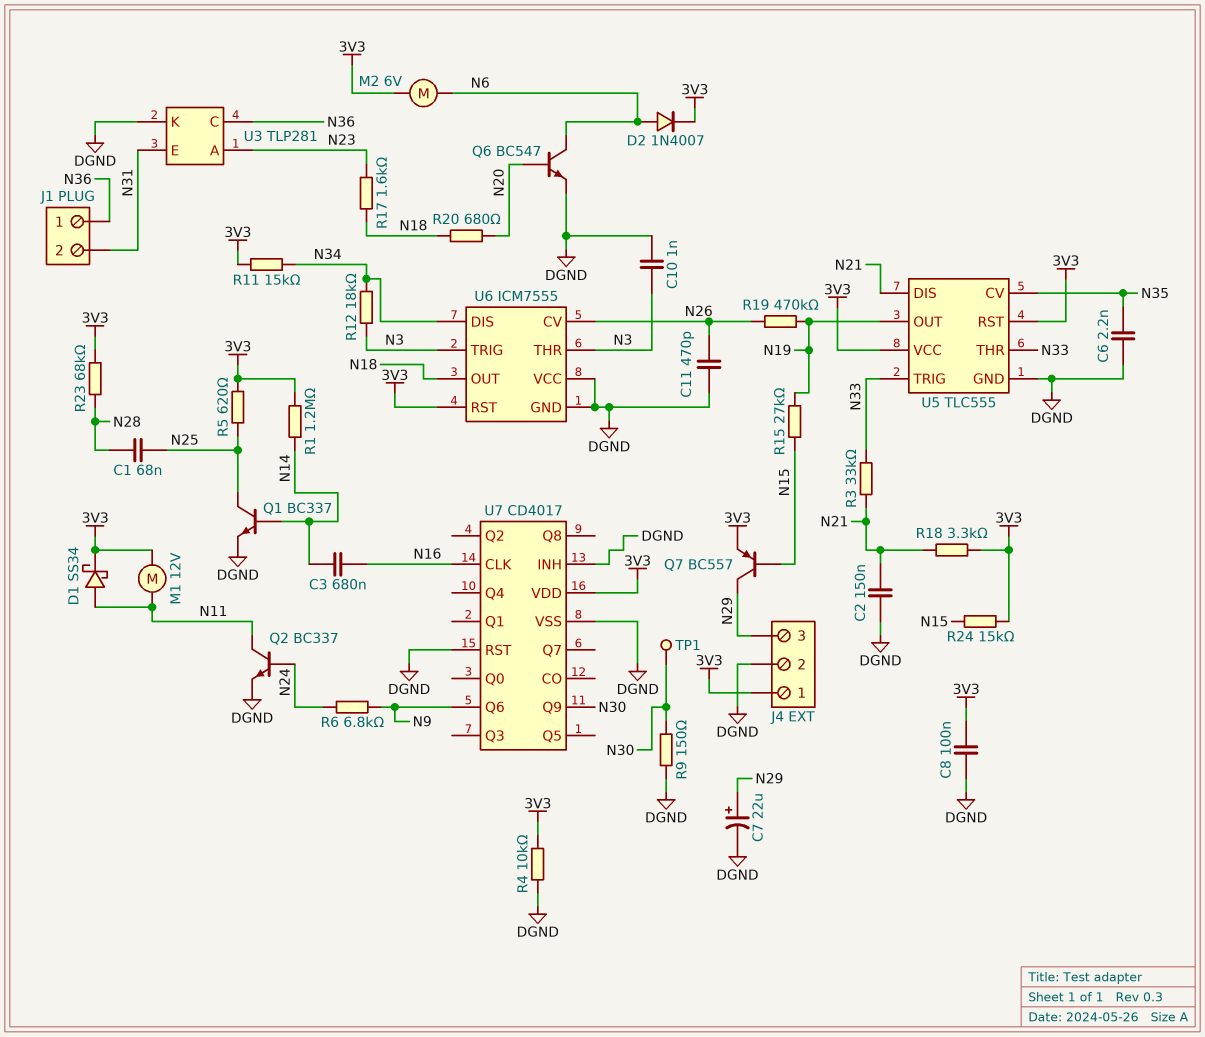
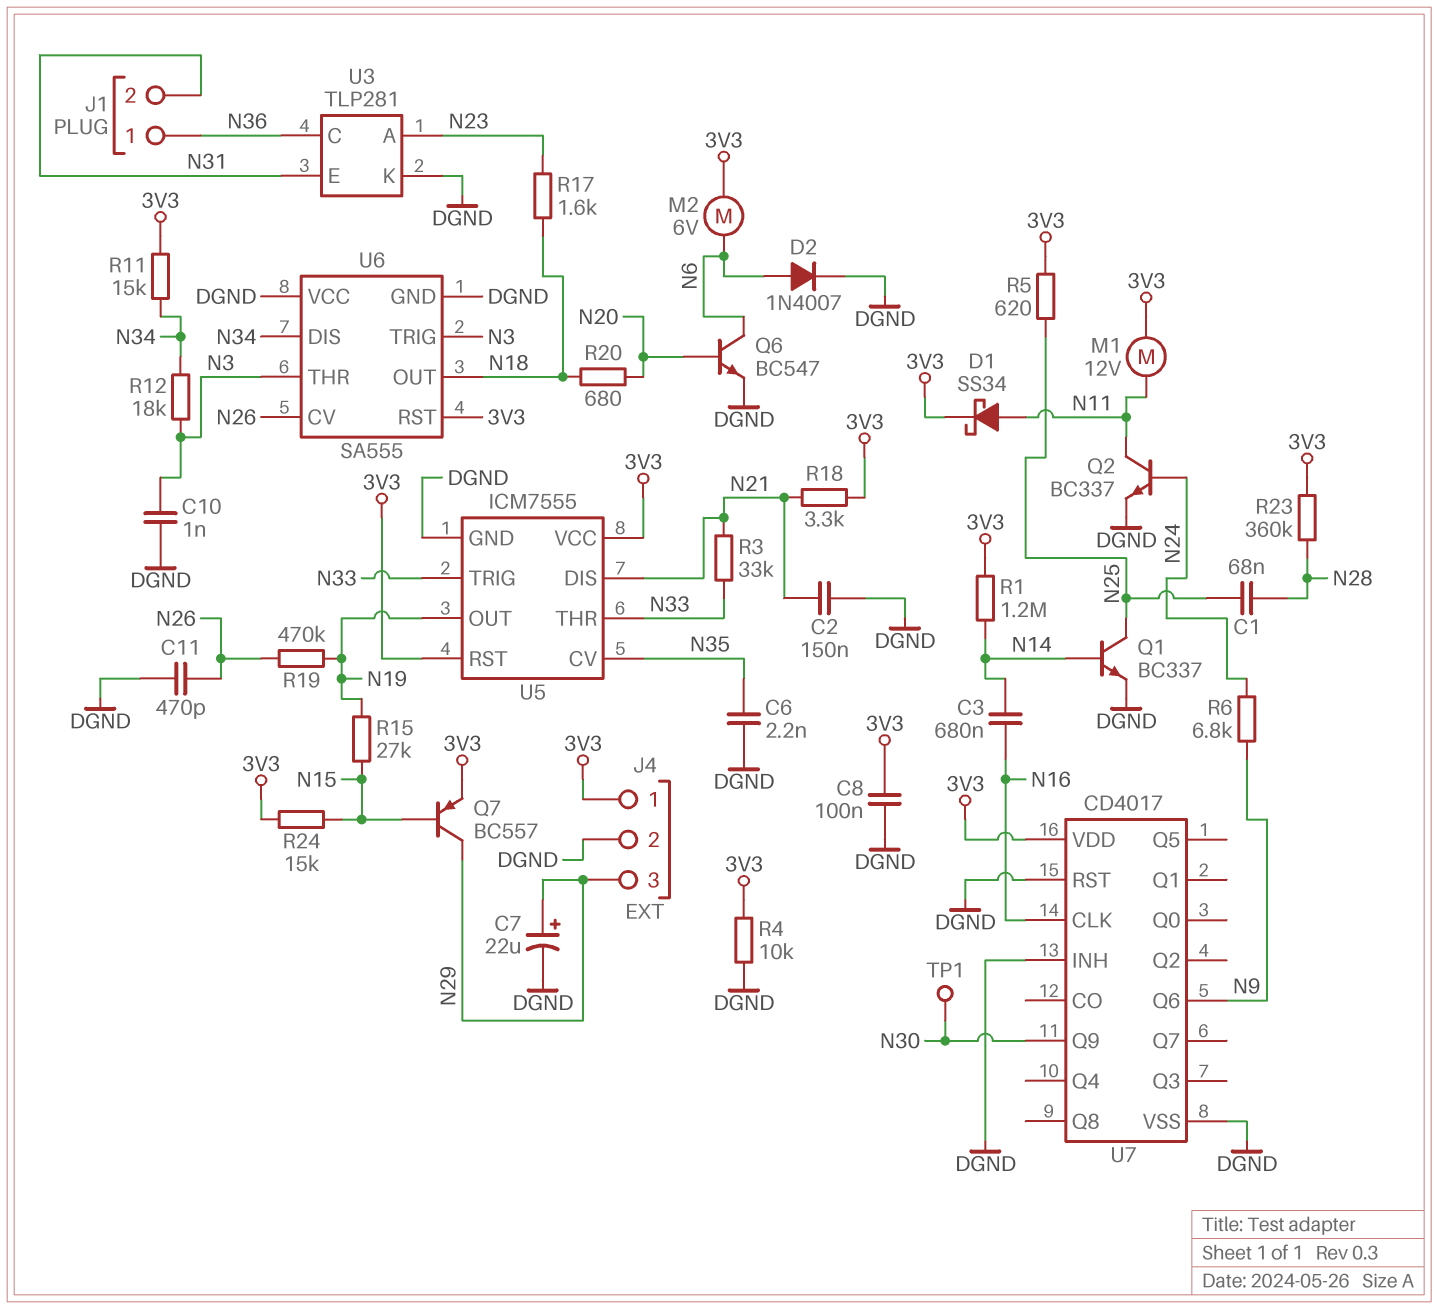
D2: diode 1N4007 (A N6, K 3V3) -> diode 1N4007 (A N6, K DGND)
R9: 150 (DGND, N30) -> none
R23: 68k (3V3, N28) -> 360k (3V3, N28)
U5: TLC555 -> ICM7555
U6: ICM7555 -> SA555

